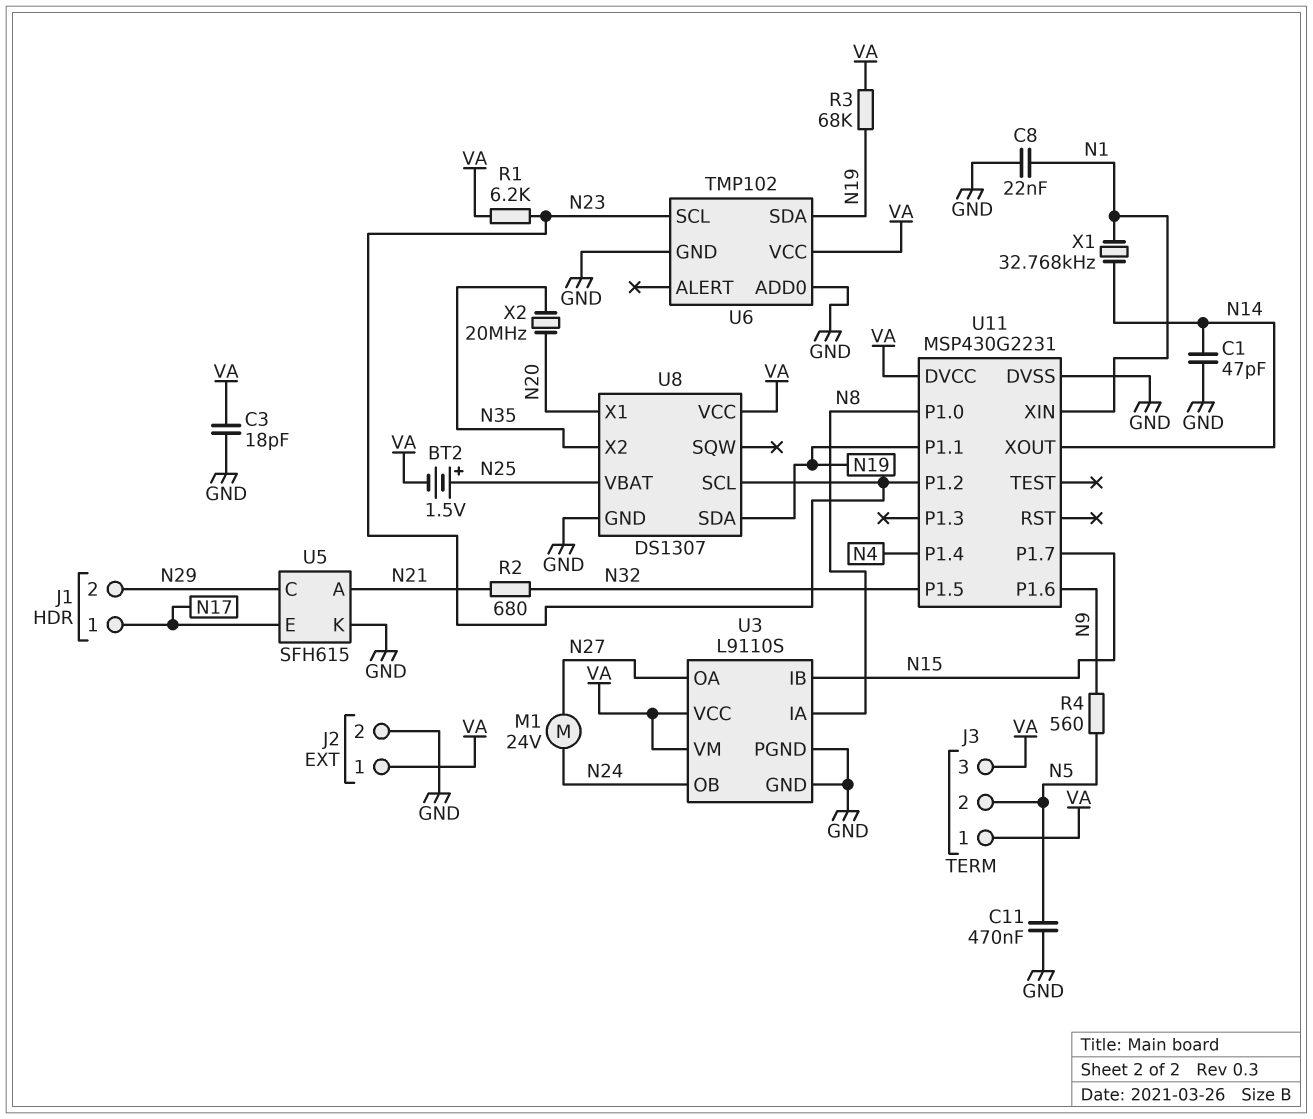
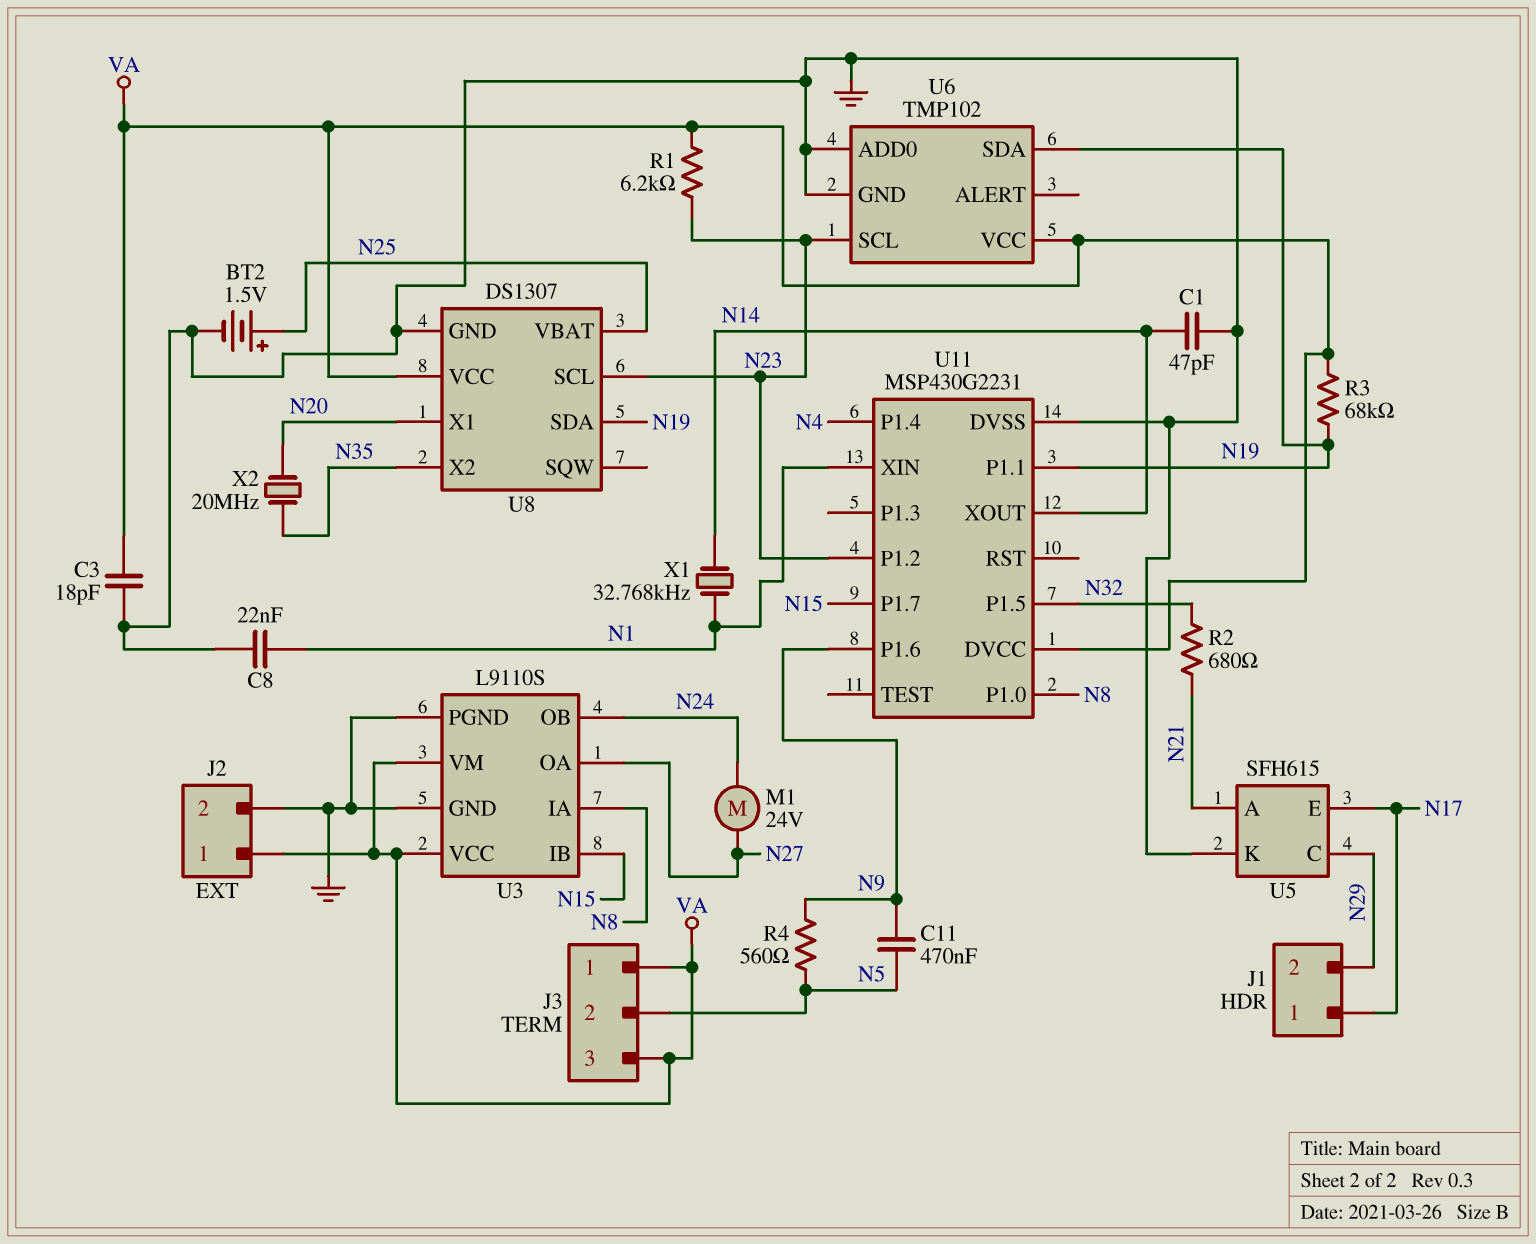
BT2: 1.5V (plus N25, minus VA) -> 1.5V (plus N25, minus GND)
C11: 470nF (GND, N5) -> 470nF (N5, N9)

